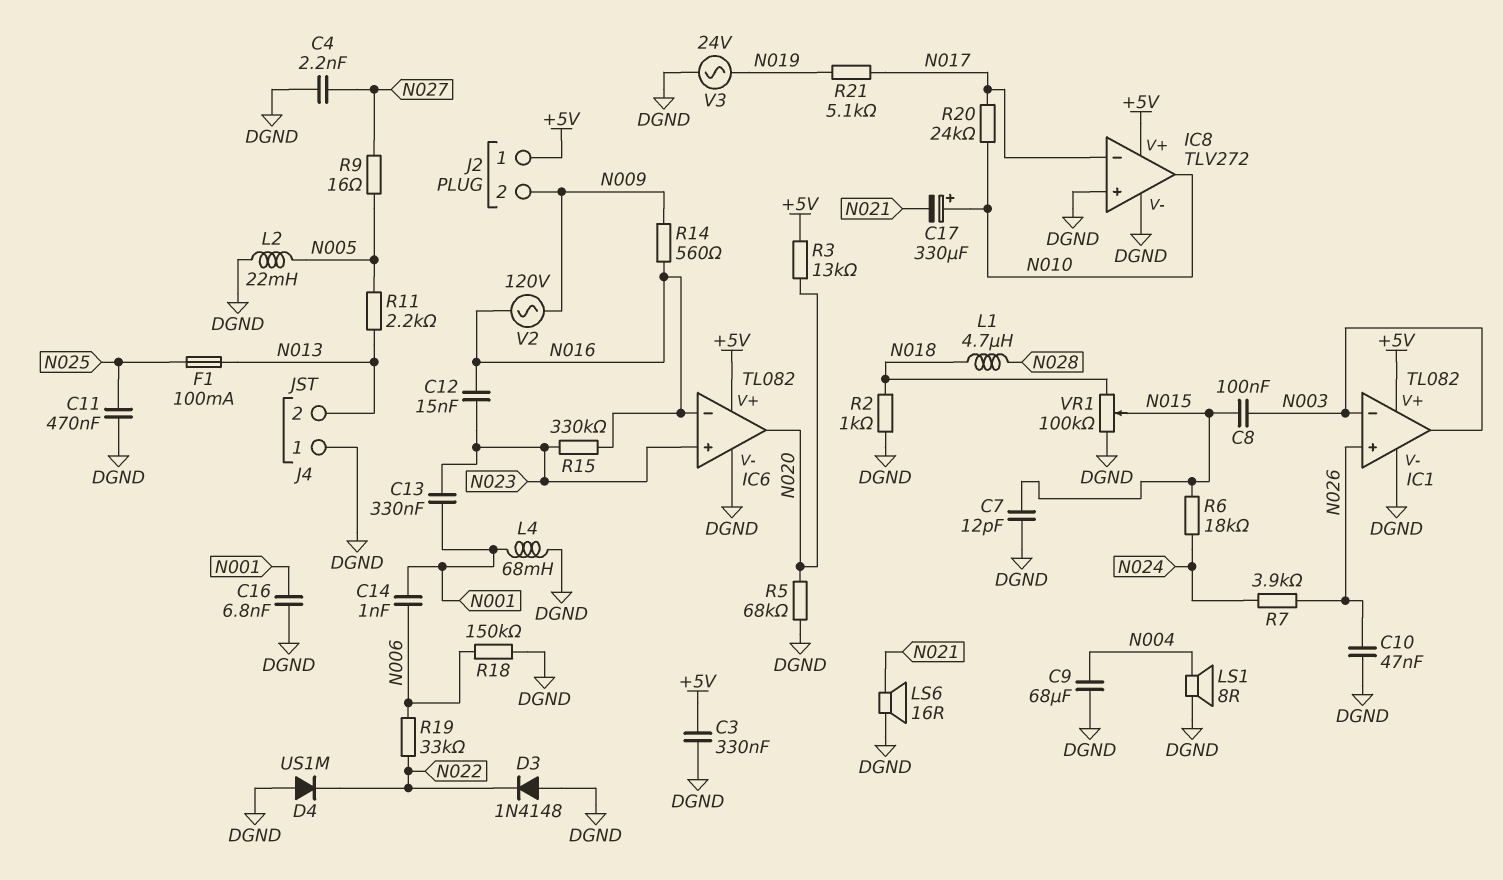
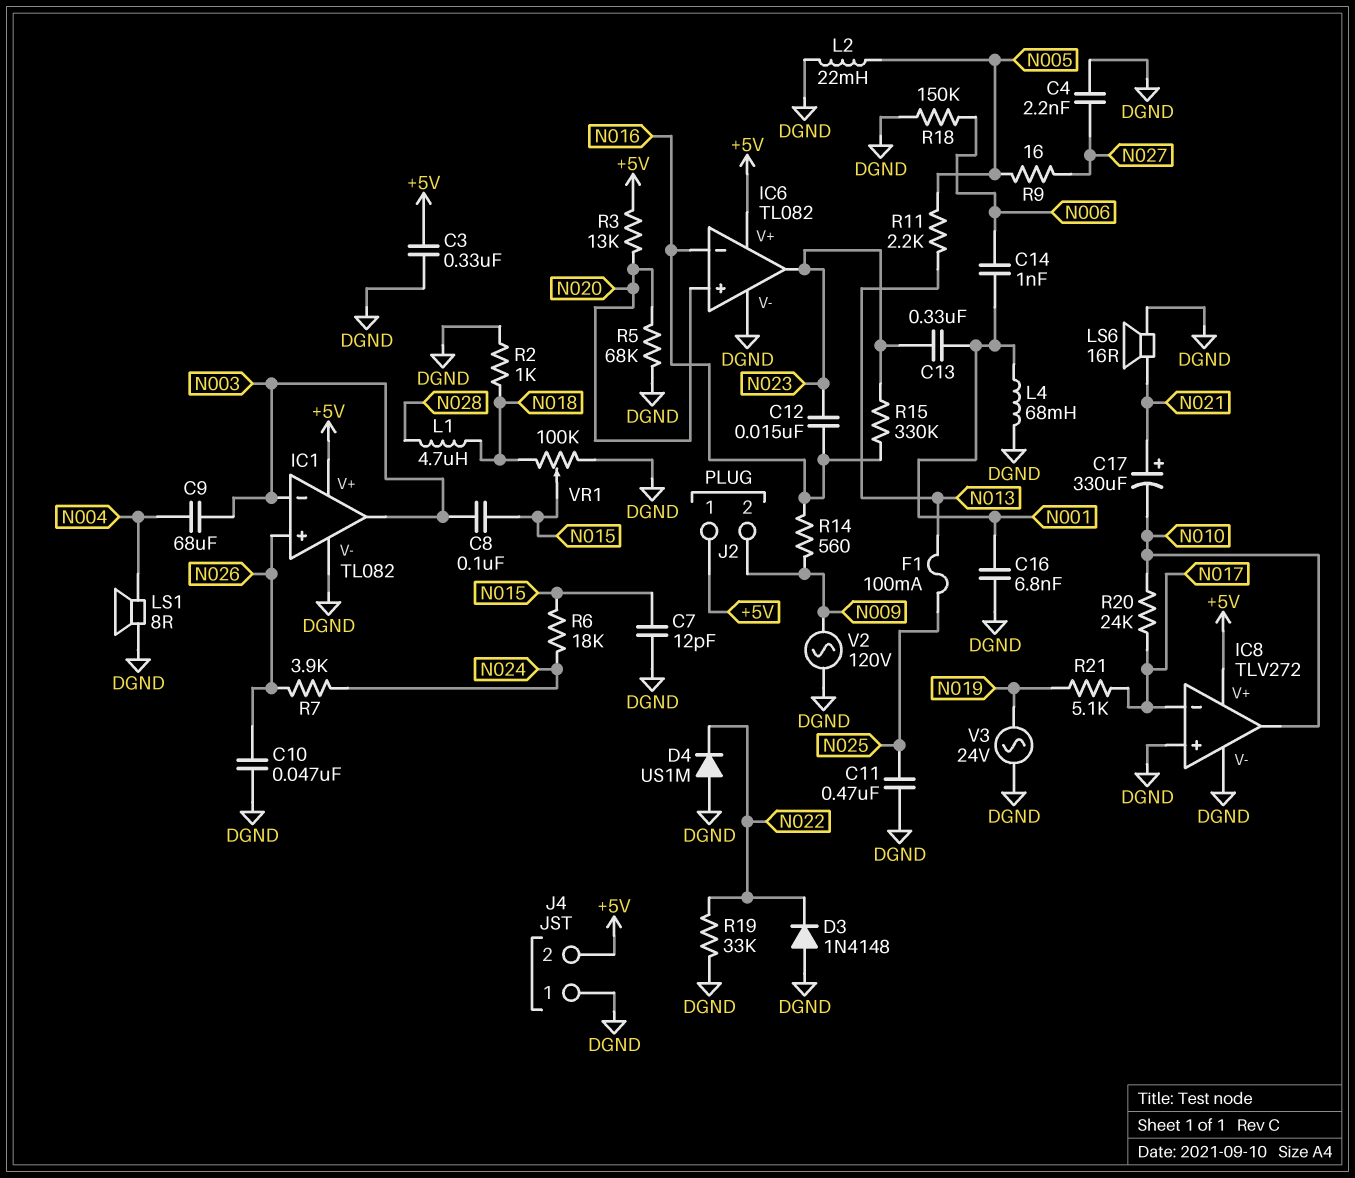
C9: 68uF (DGND, N004) -> 68uF (N003, N004)
C17: 330uF (plus N010, minus N021) -> 330uF (plus N021, minus N010)
IC6 pin in+: N023 -> N020
IC6 pin out: N020 -> N023
J4 pin 2: N013 -> +5V
R19: 33k (N006, N022) -> 33k (DGND, N022)
V2: AC 120V (N009, N016) -> AC 120V (DGND, N009)

